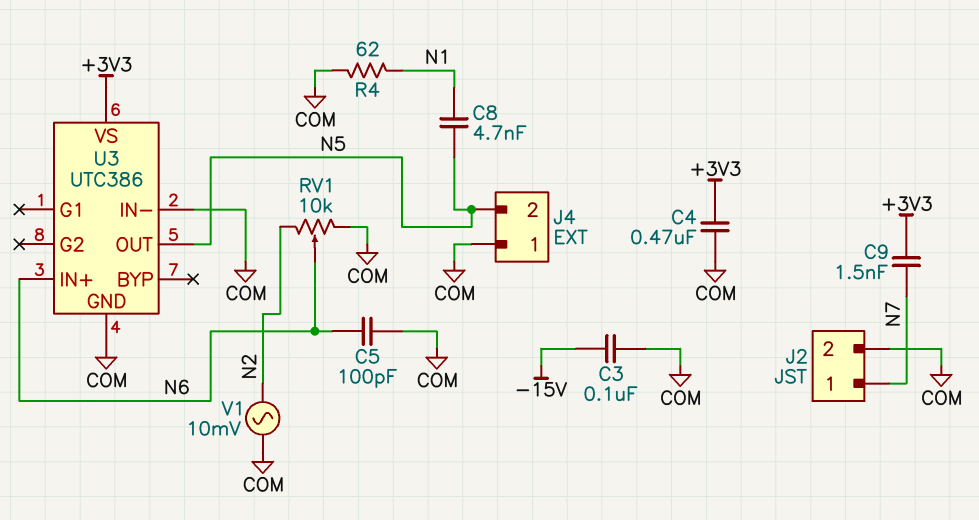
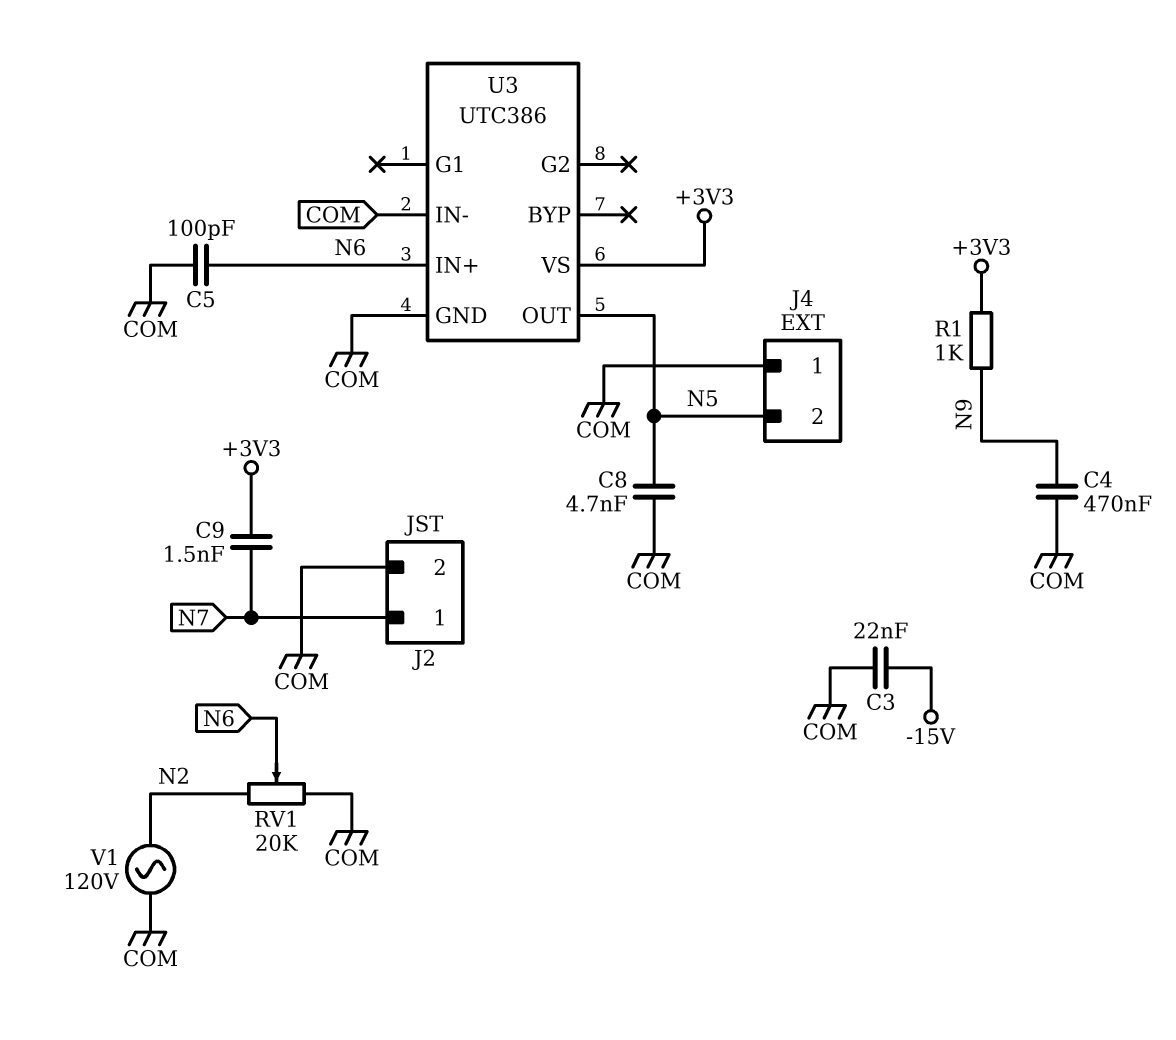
C3: 100nF (-15V, COM) -> 22nF (-15V, COM)
C4: 470nF (+3V3, COM) -> 470nF (COM, N9)
C8: 4.7nF (N1, N5) -> 4.7nF (COM, N5)
R1: none -> 1k (+3V3, N9)
R4: 62 (COM, N1) -> none
RV1: 10k (COM, N2, wiper N6) -> 20k (COM, N2, wiper N6)
V1: AC 10mV (COM, N2) -> AC 120V (COM, N2)

